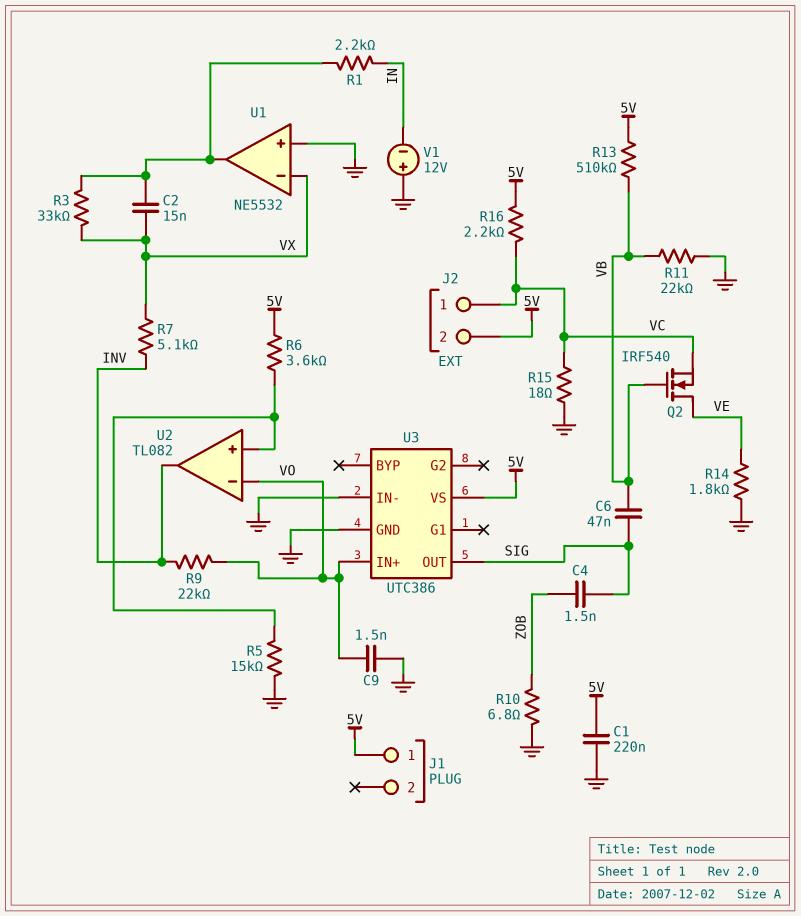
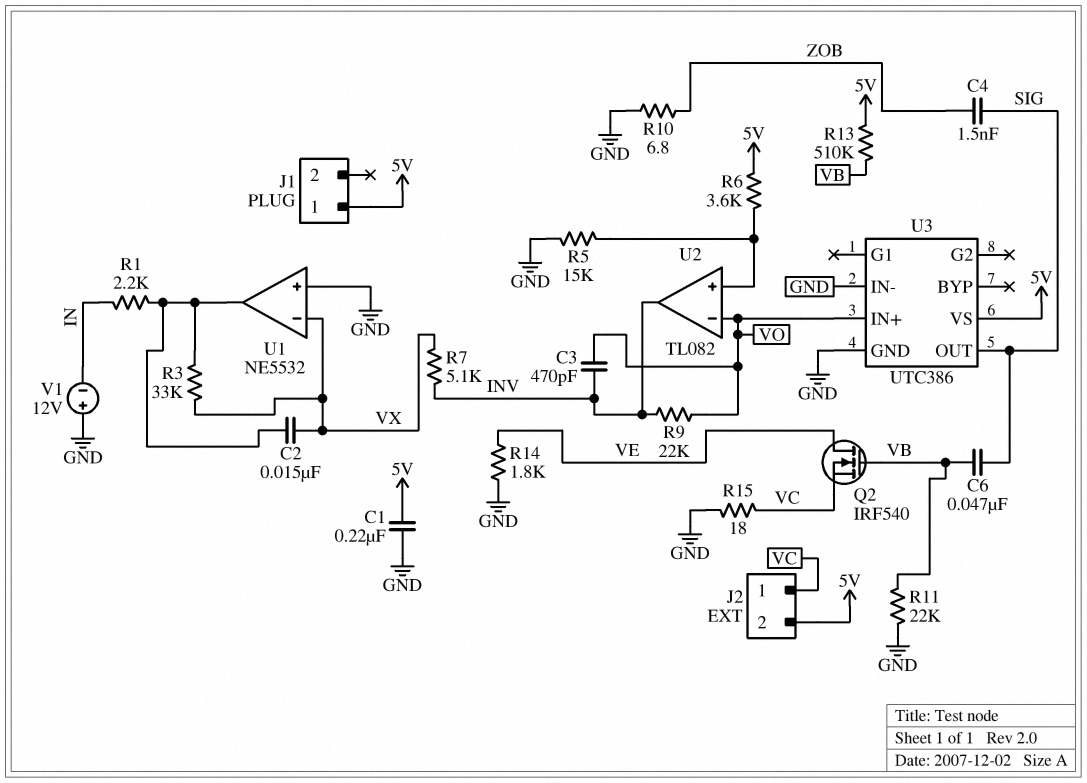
C3: none -> 470pF (INV, VO)
C9: 1.5nF (GND, VO) -> none
R16: 2.2k (5V, VC) -> none

